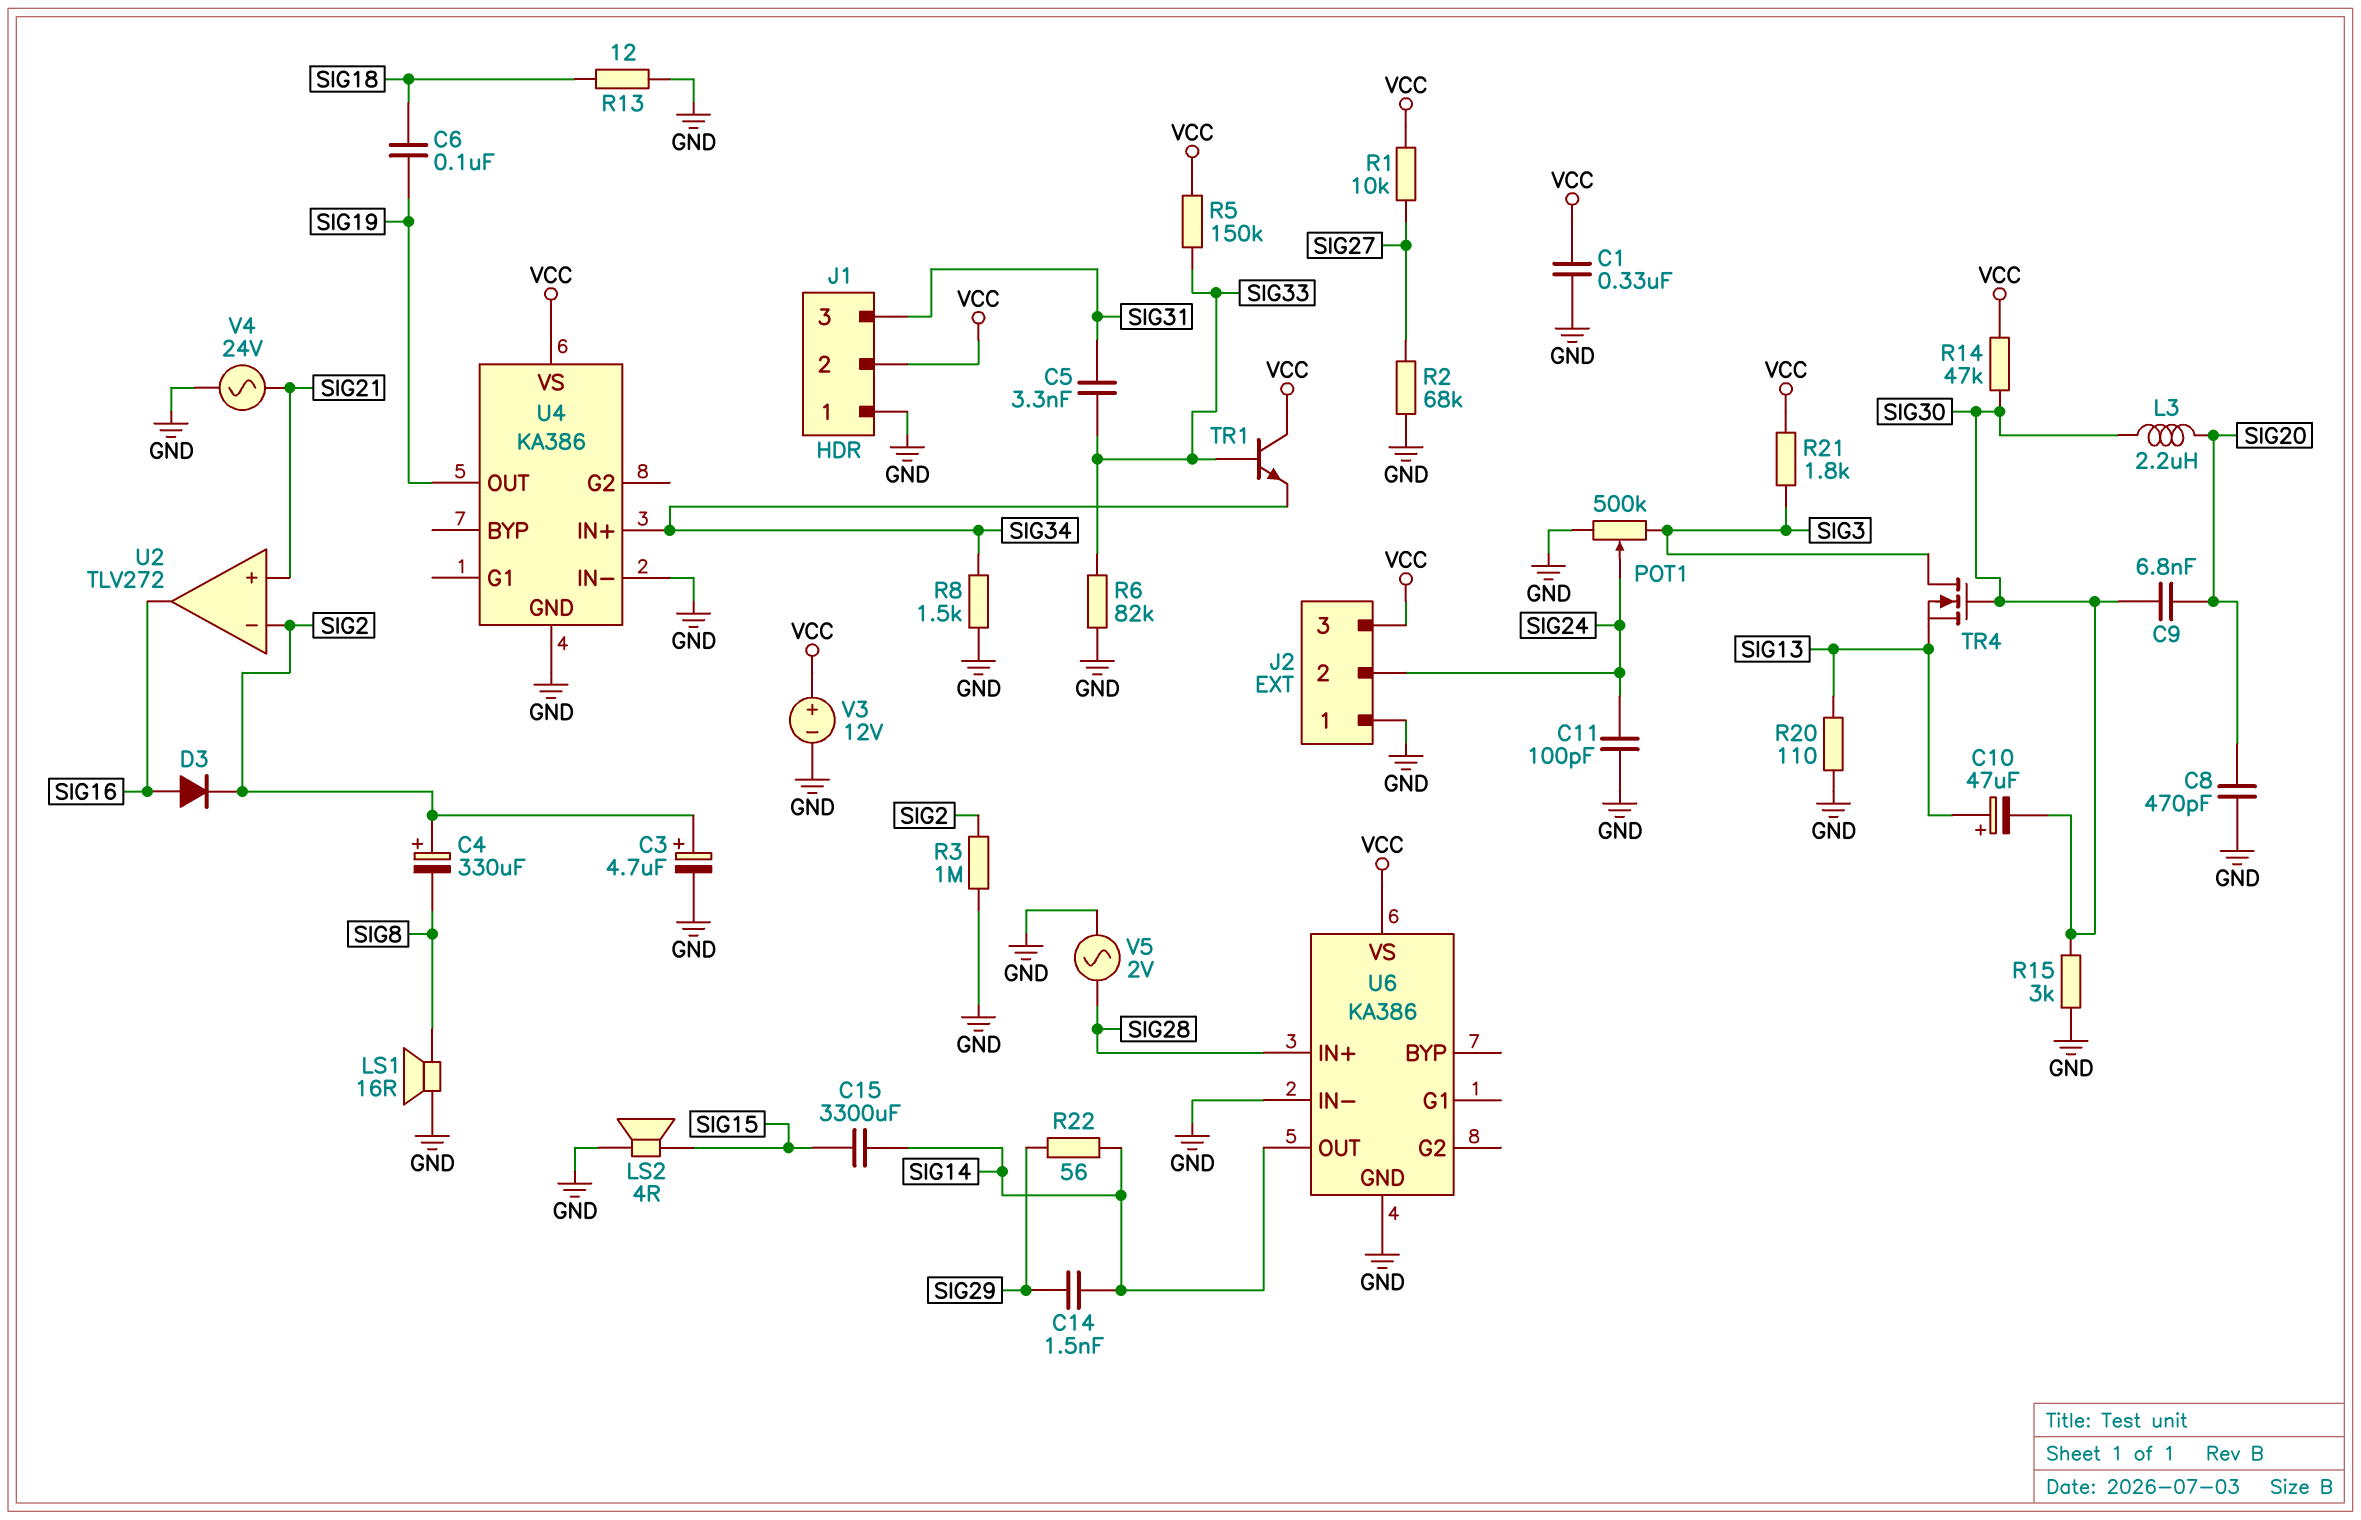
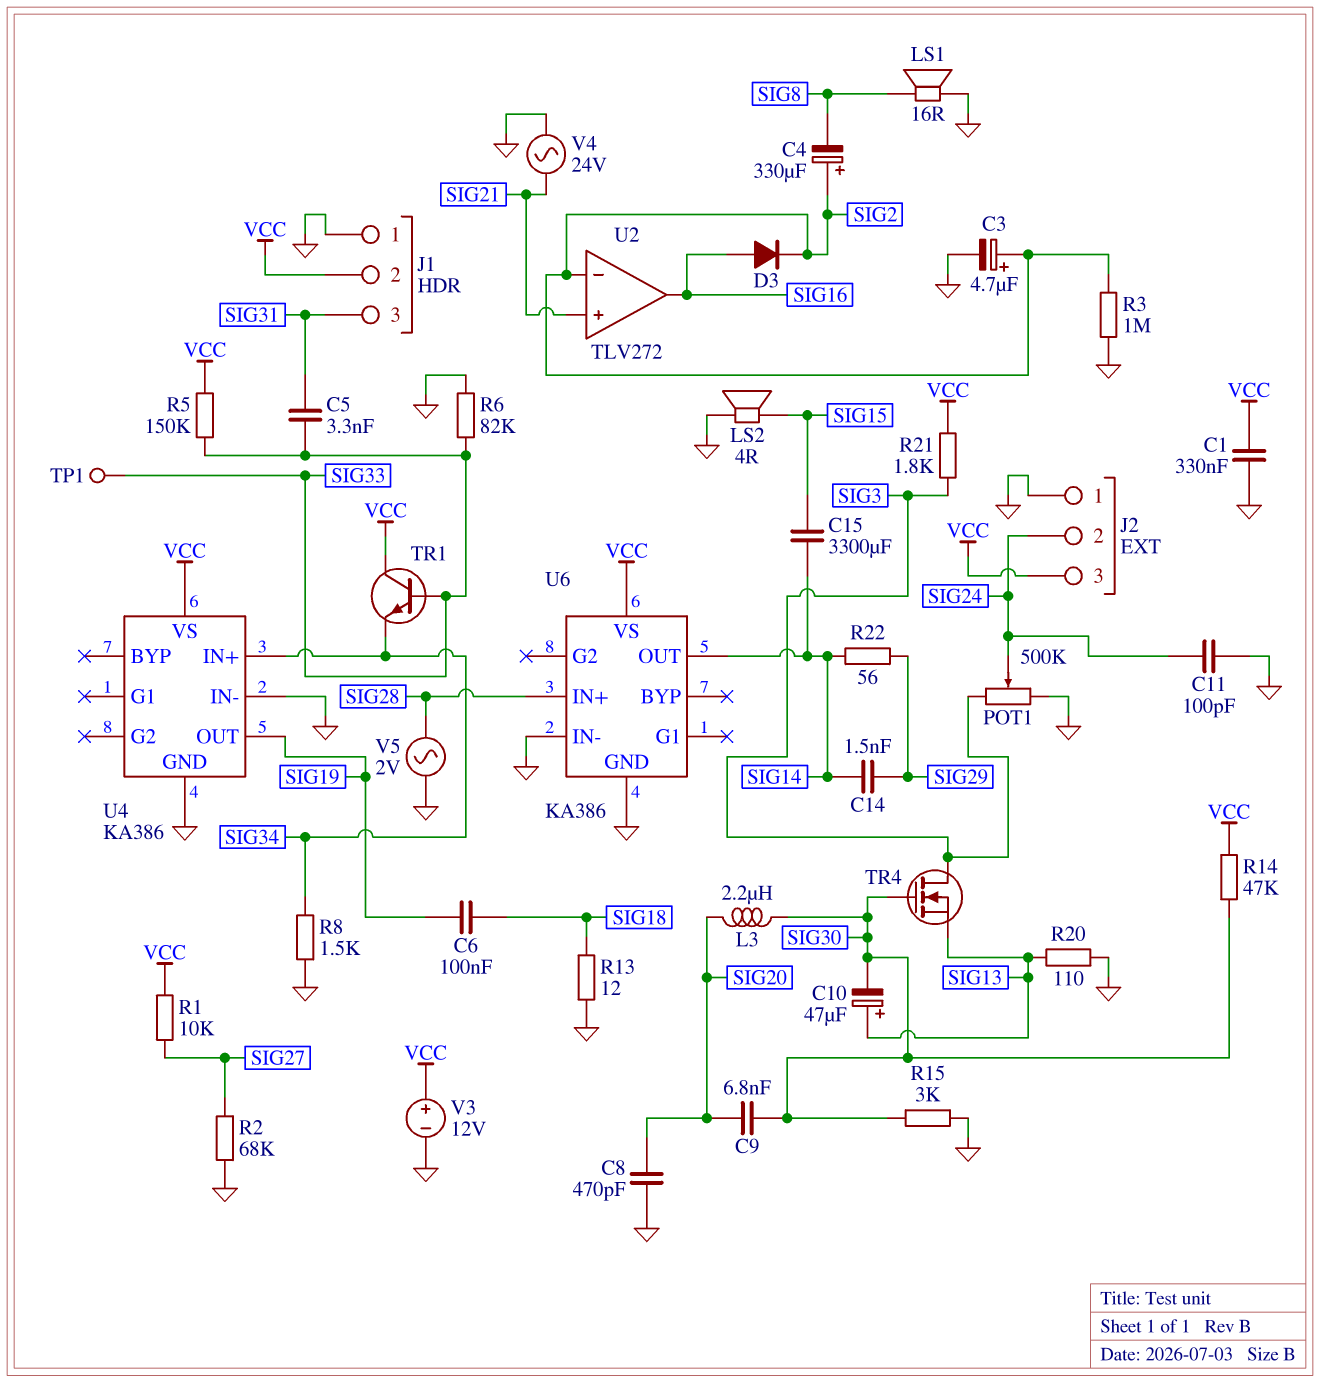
TP1: none -> test point (SIG33)

